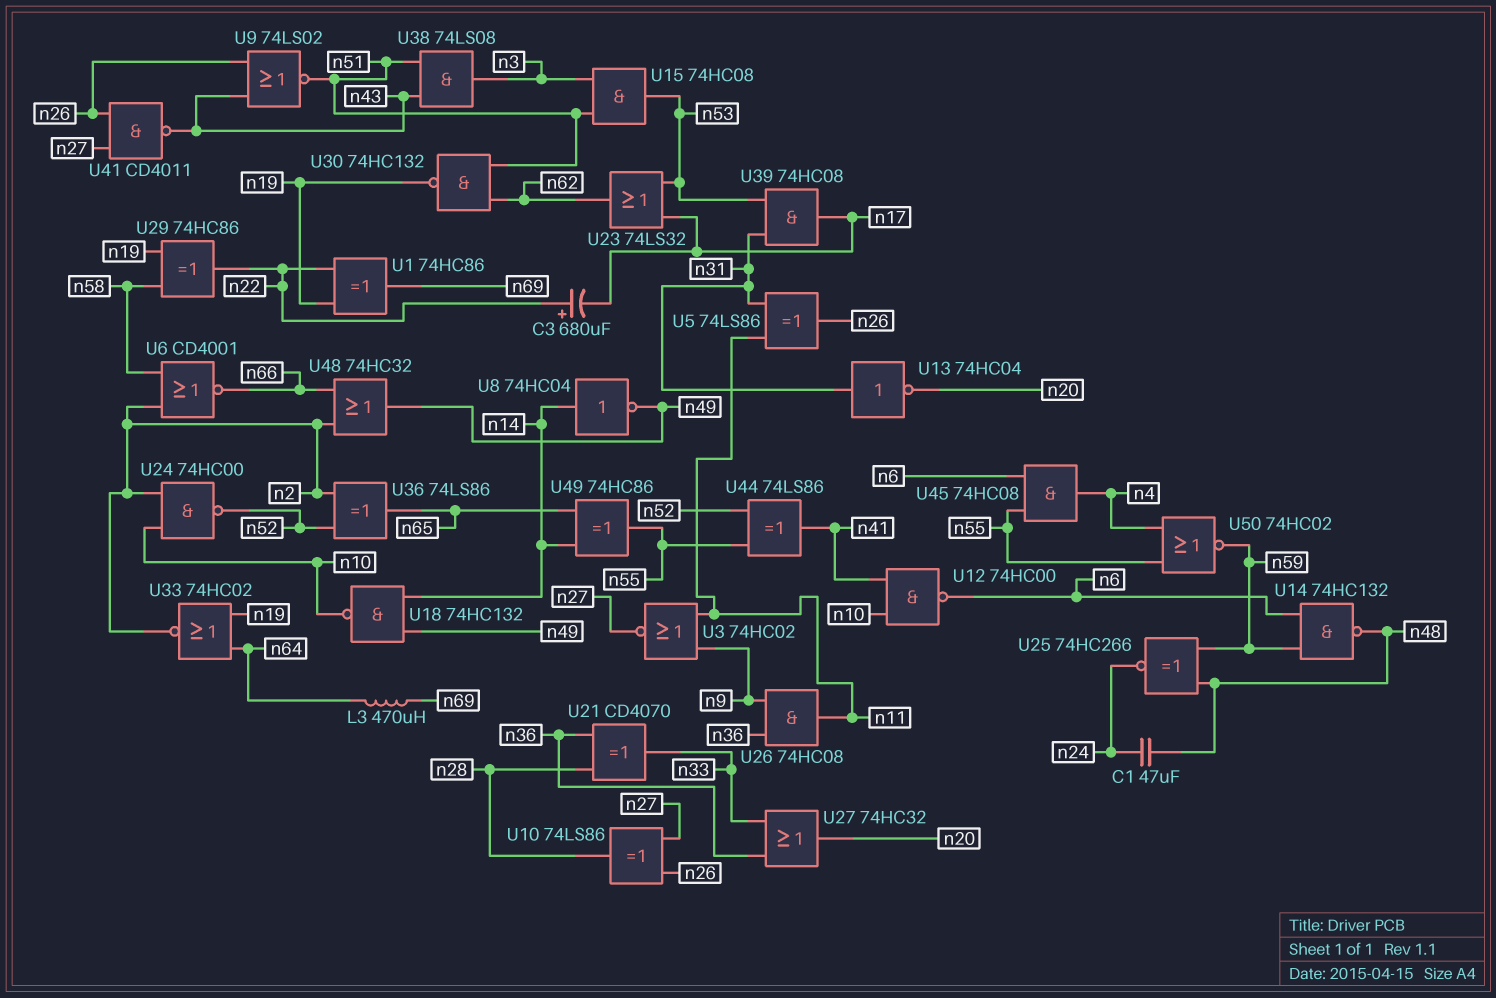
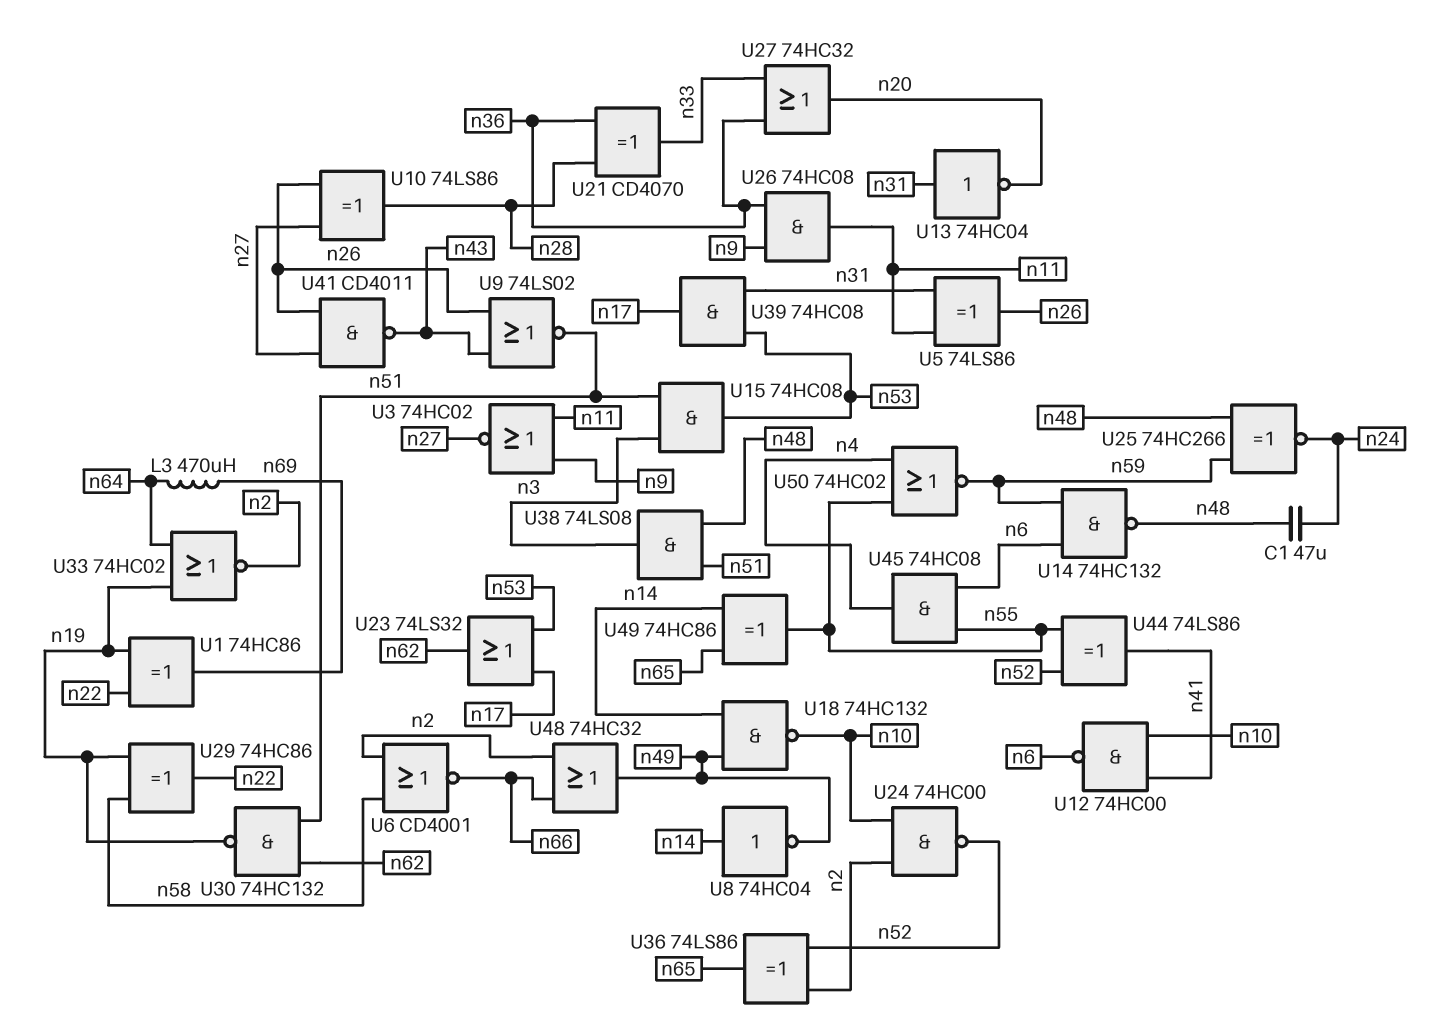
C3: 680uF (plus n22, minus n17) -> none
U38: AND 74LS08 (in n43, in n51, out n3) -> AND 74LS08 (in n48, in n51, out n3)

